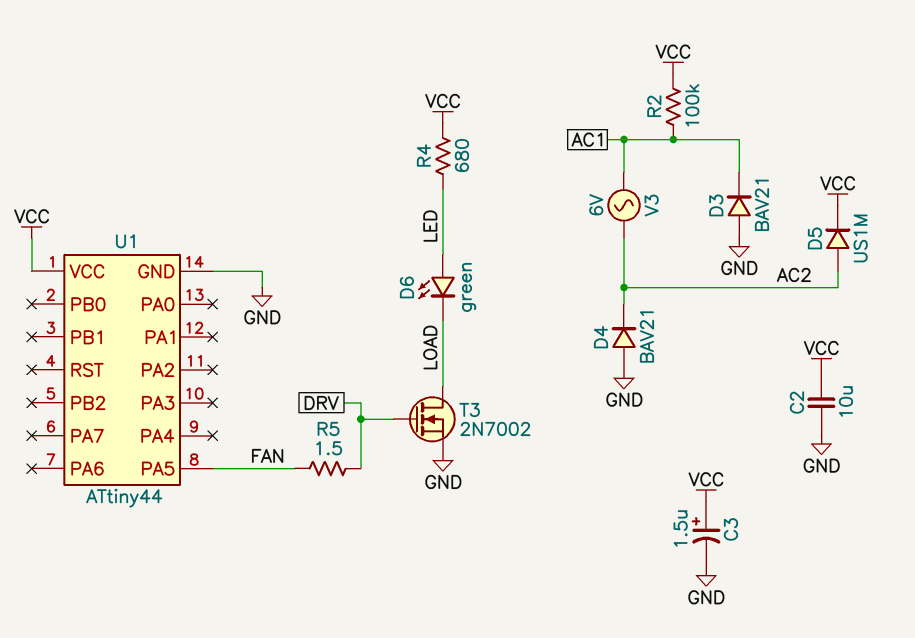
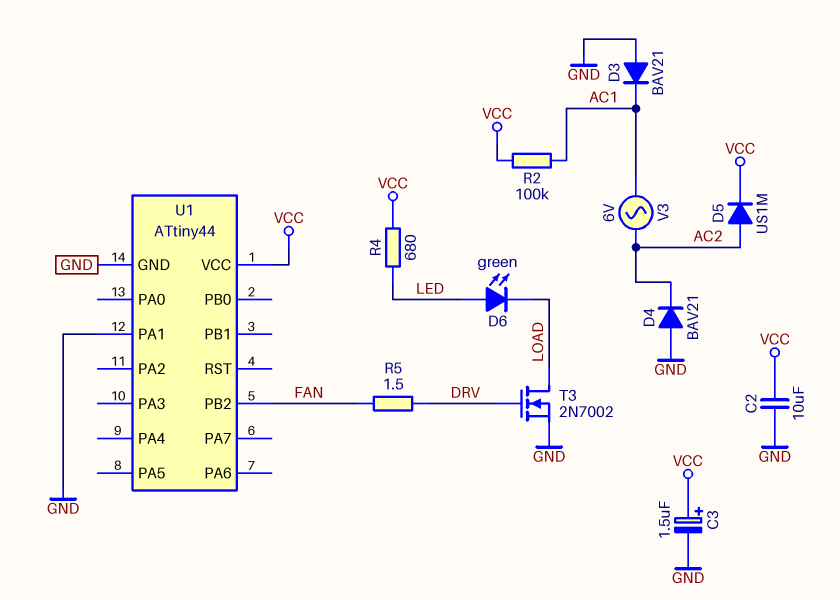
U1 pin PA1: none -> GND
U1 pin PA5: FAN -> none
U1 pin PB2: none -> FAN

